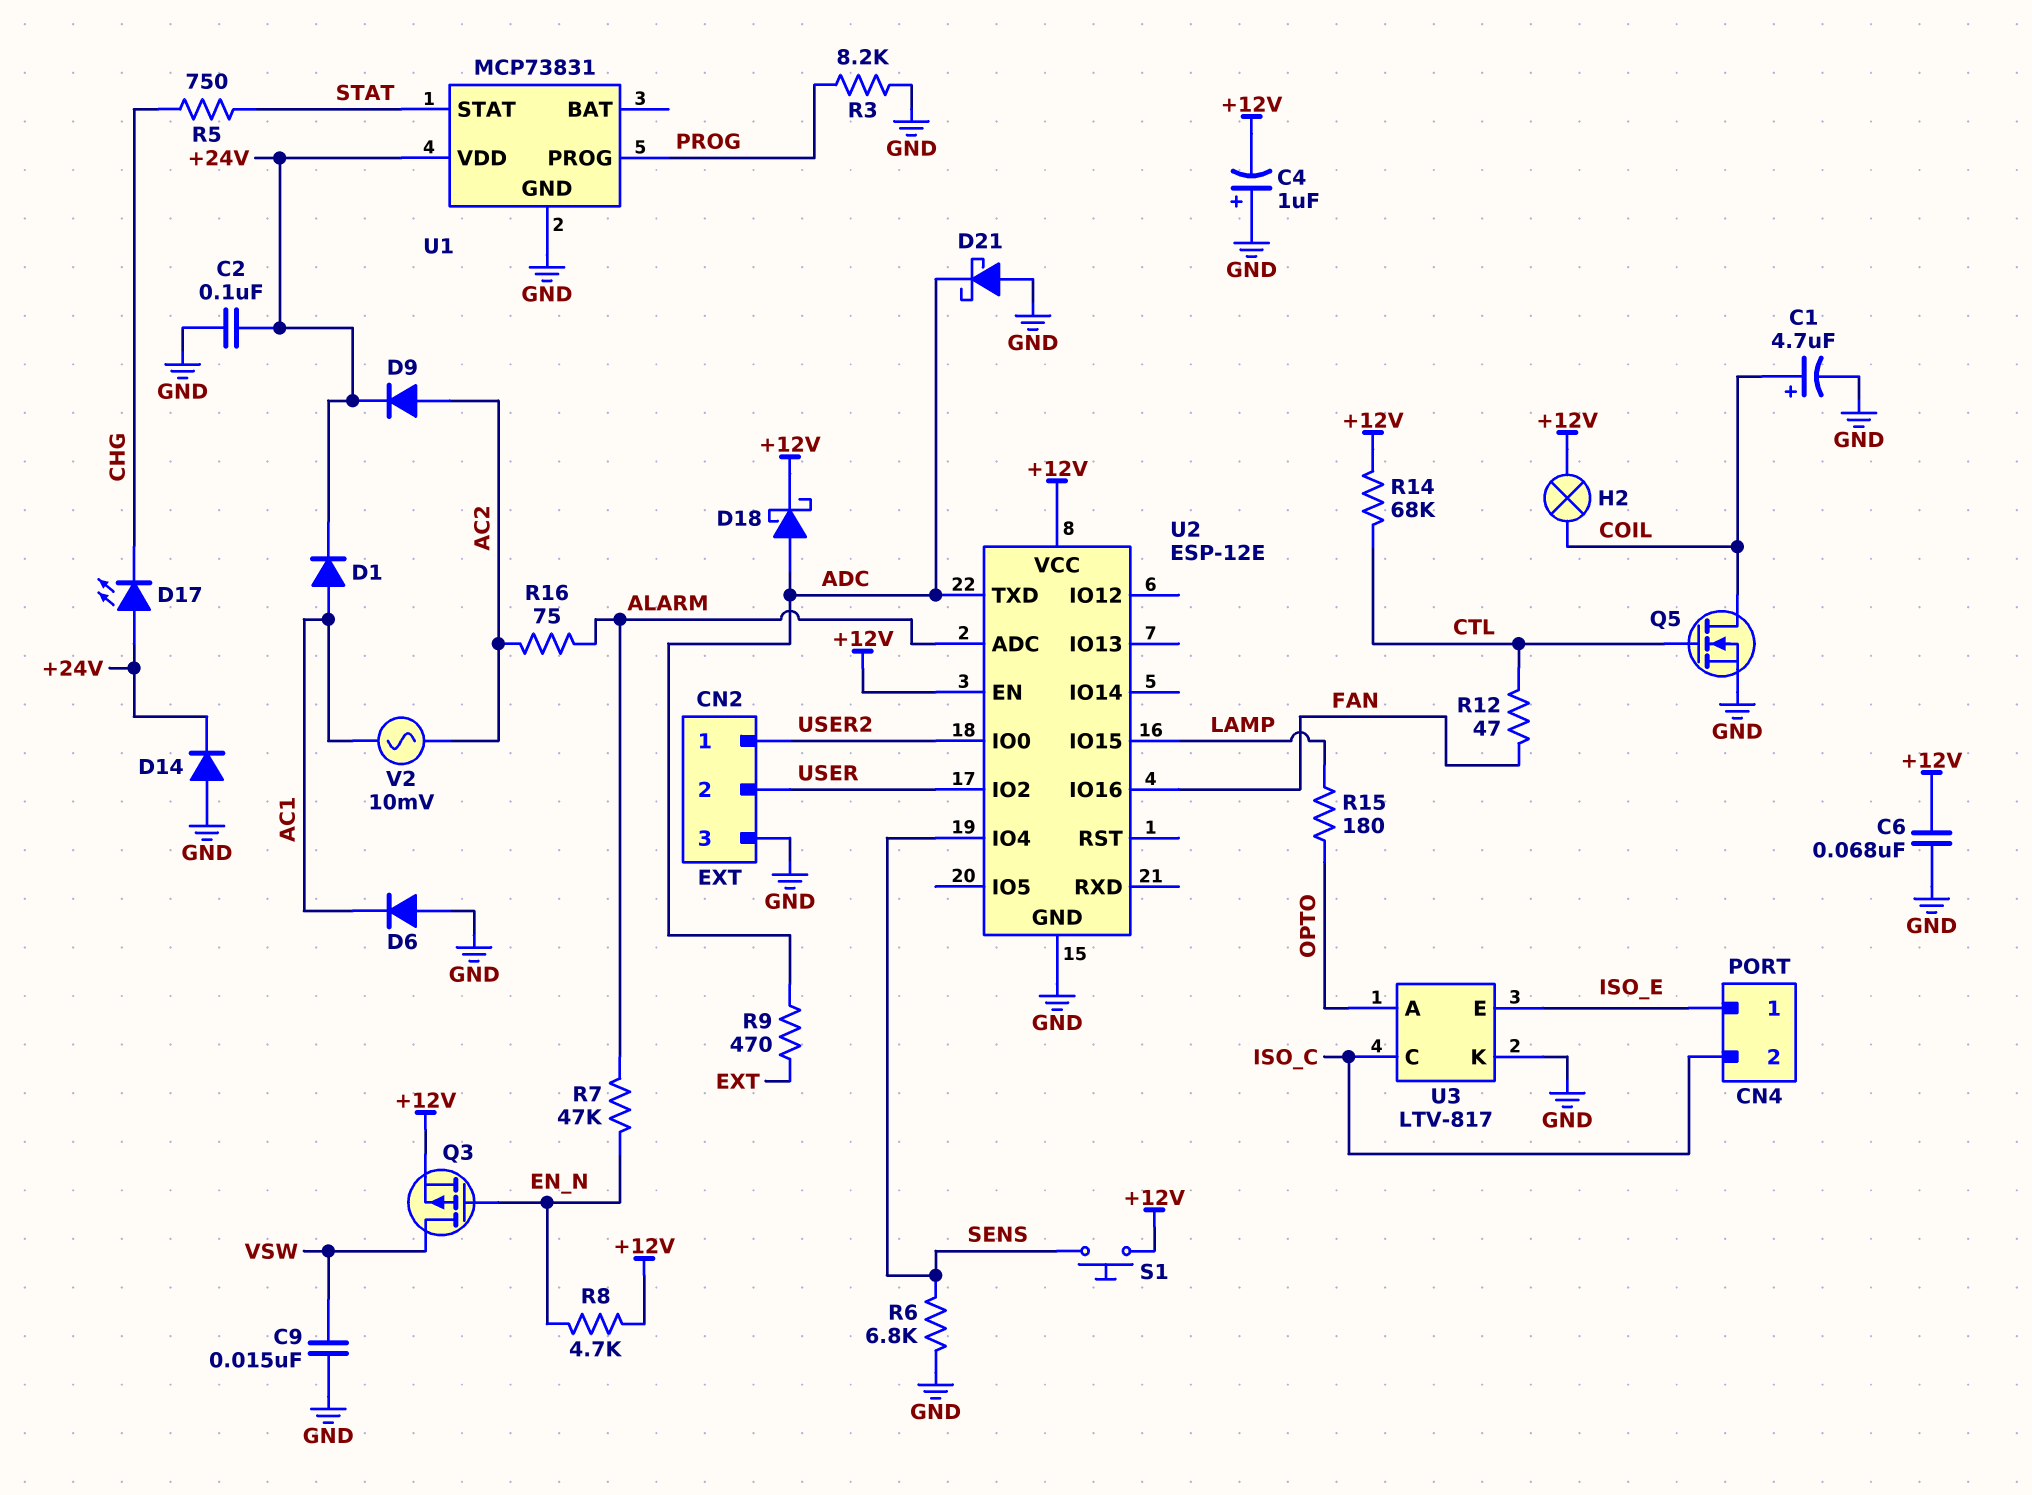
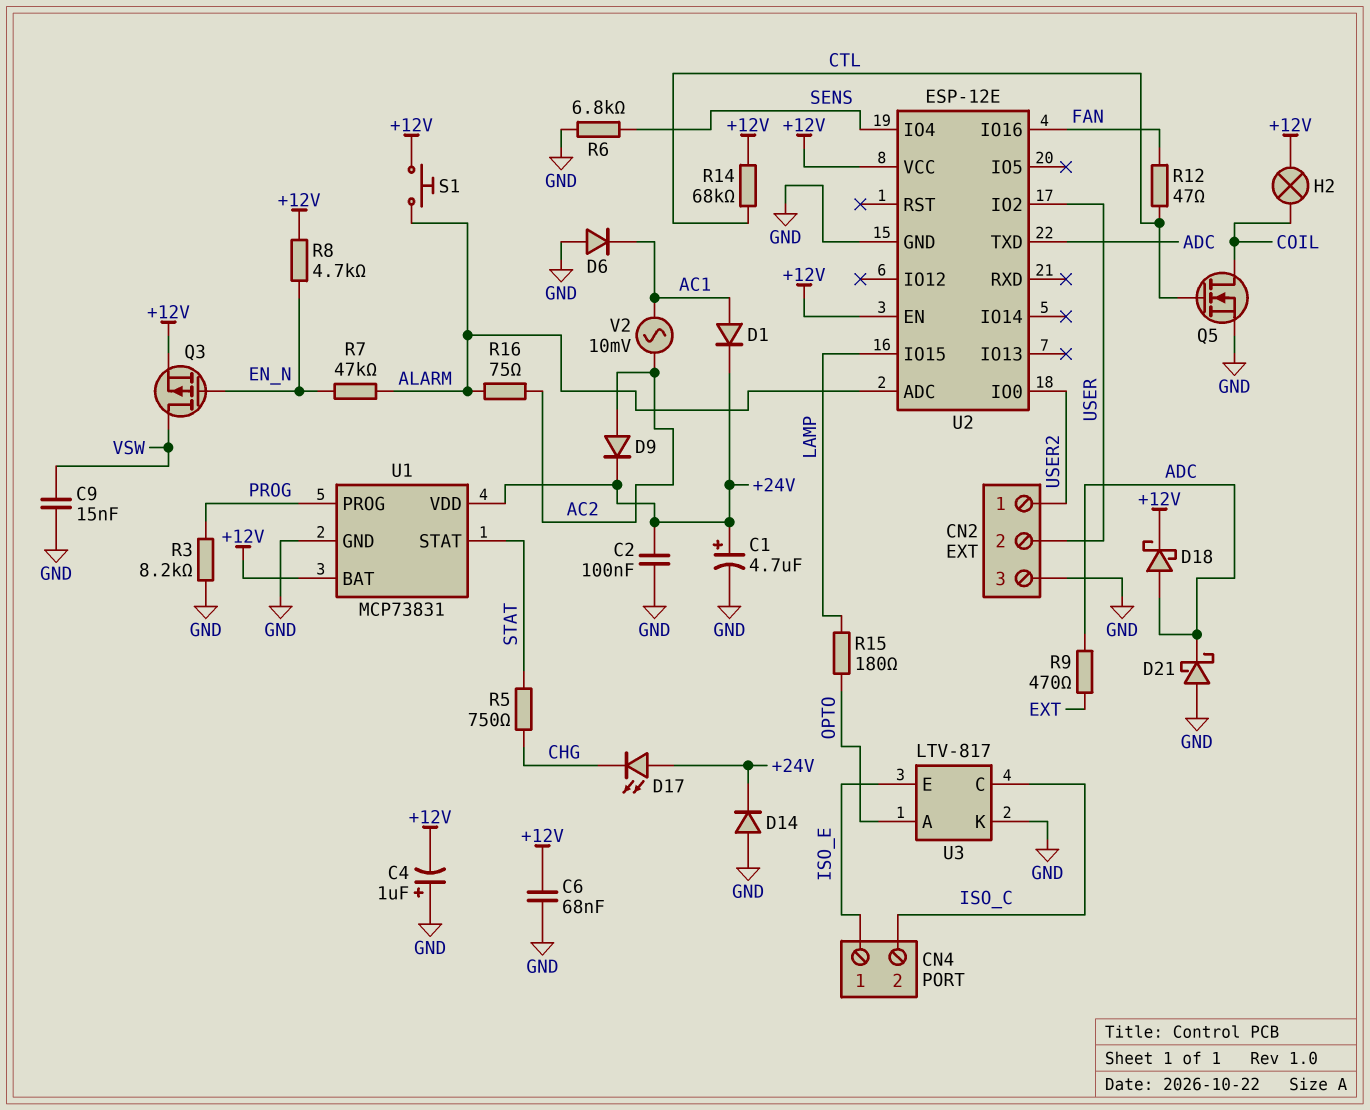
C1: 4.7uF (plus COIL, minus GND) -> 4.7uF (plus +24V, minus GND)
S1: button (+12V, SENS) -> button (+12V, ALARM)
U1 pin BAT: none -> +12V

